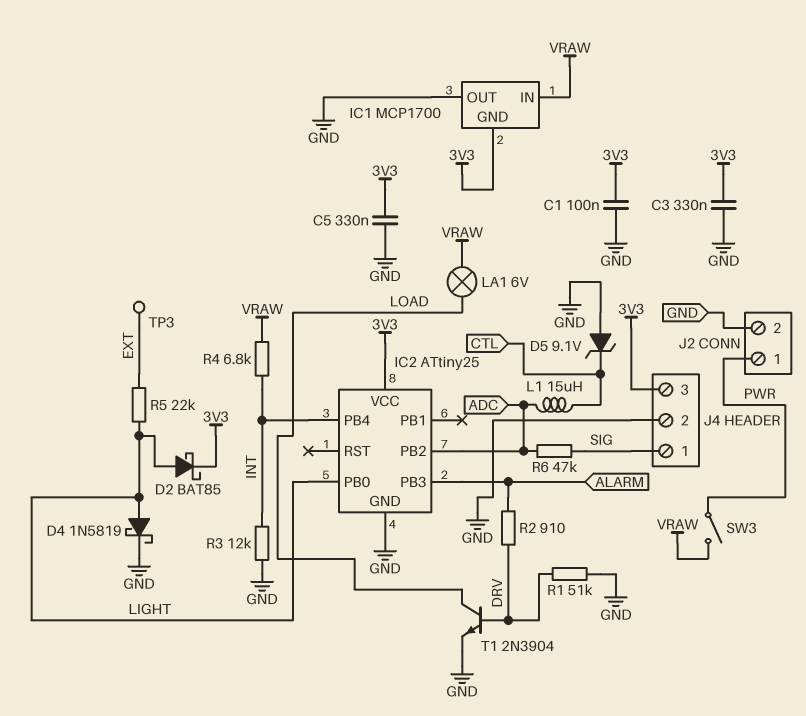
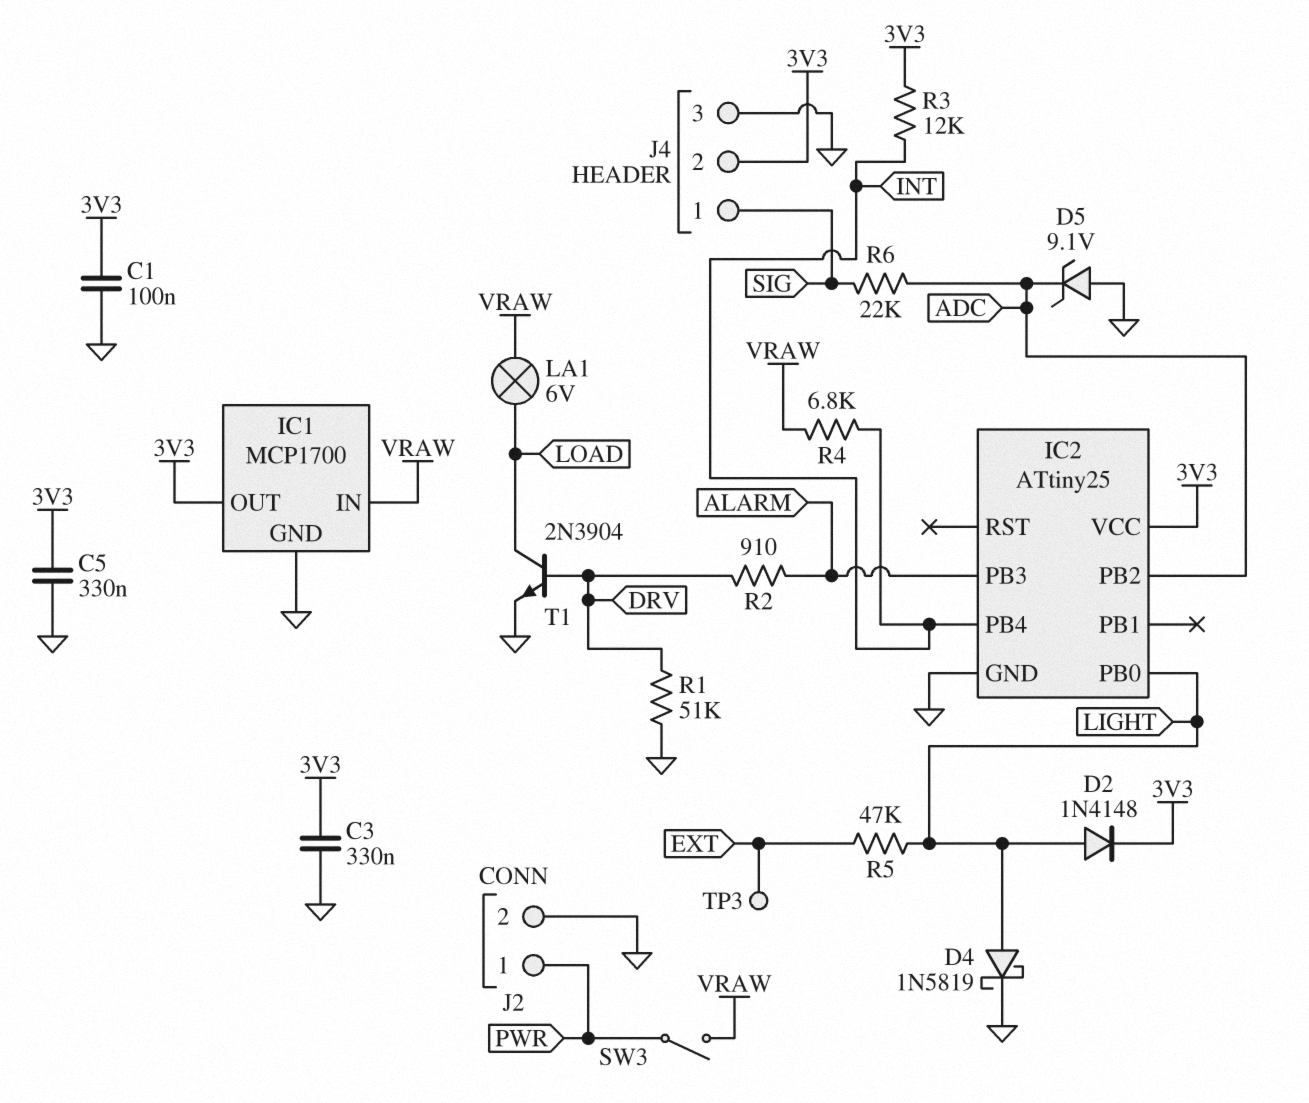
D2: schottky BAT85 (A LIGHT, K 3V3) -> diode 1N4148 (A LIGHT, K 3V3)
D5: zener 9.1V (A GND, K CTL) -> zener 9.1V (A GND, K ADC)
IC1 pin GND: 3V3 -> GND
IC1 pin OUT: GND -> 3V3
J4 pin 2: GND -> 3V3
J4 pin 3: 3V3 -> GND
L1: 15uH (ADC, CTL) -> none
R3: 12k (GND, INT) -> 12k (3V3, INT)
R5: 22k (EXT, LIGHT) -> 47k (EXT, LIGHT)
R6: 47k (ADC, SIG) -> 22k (ADC, SIG)

